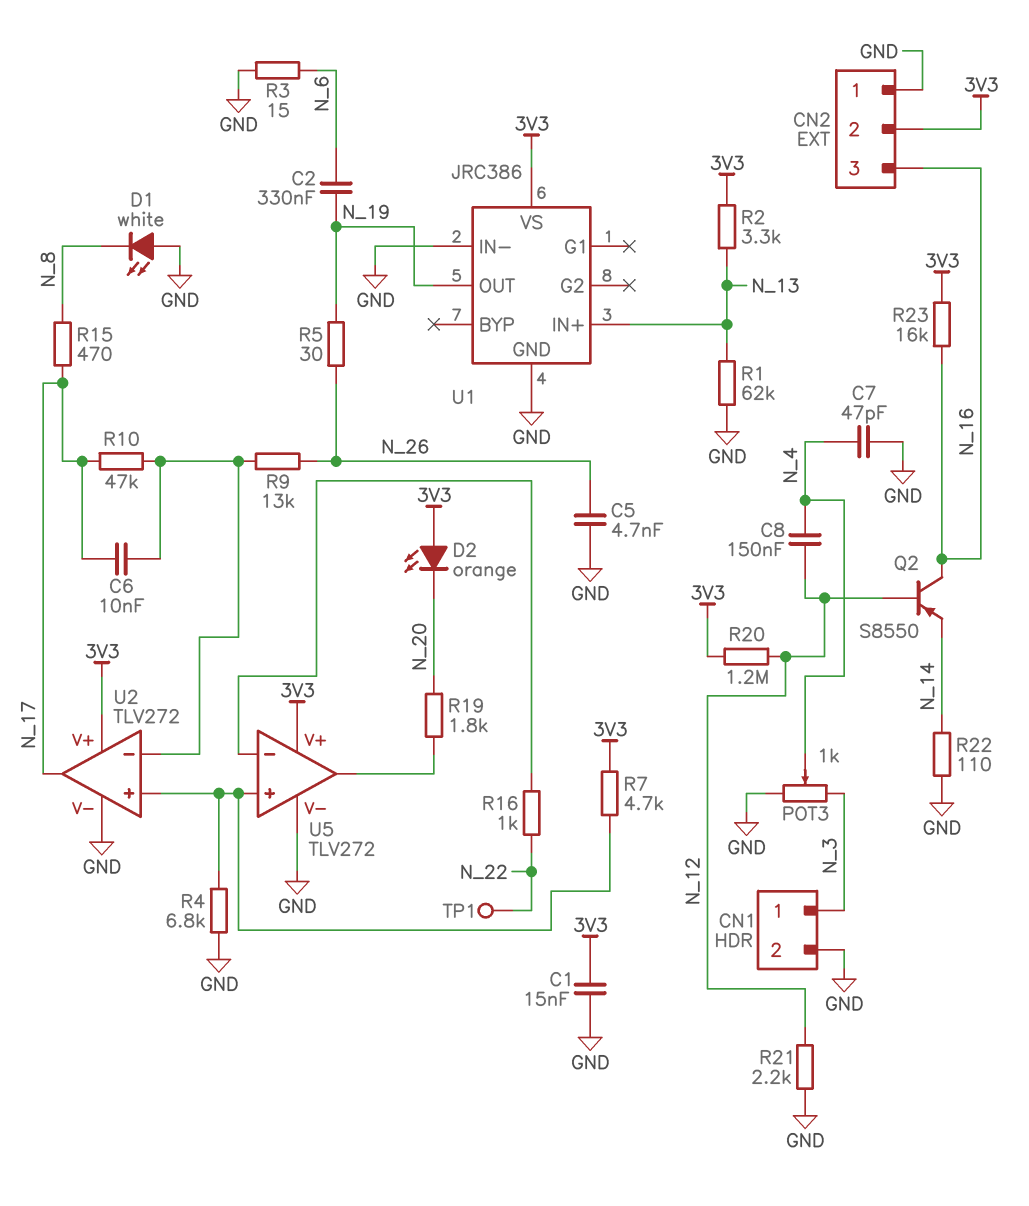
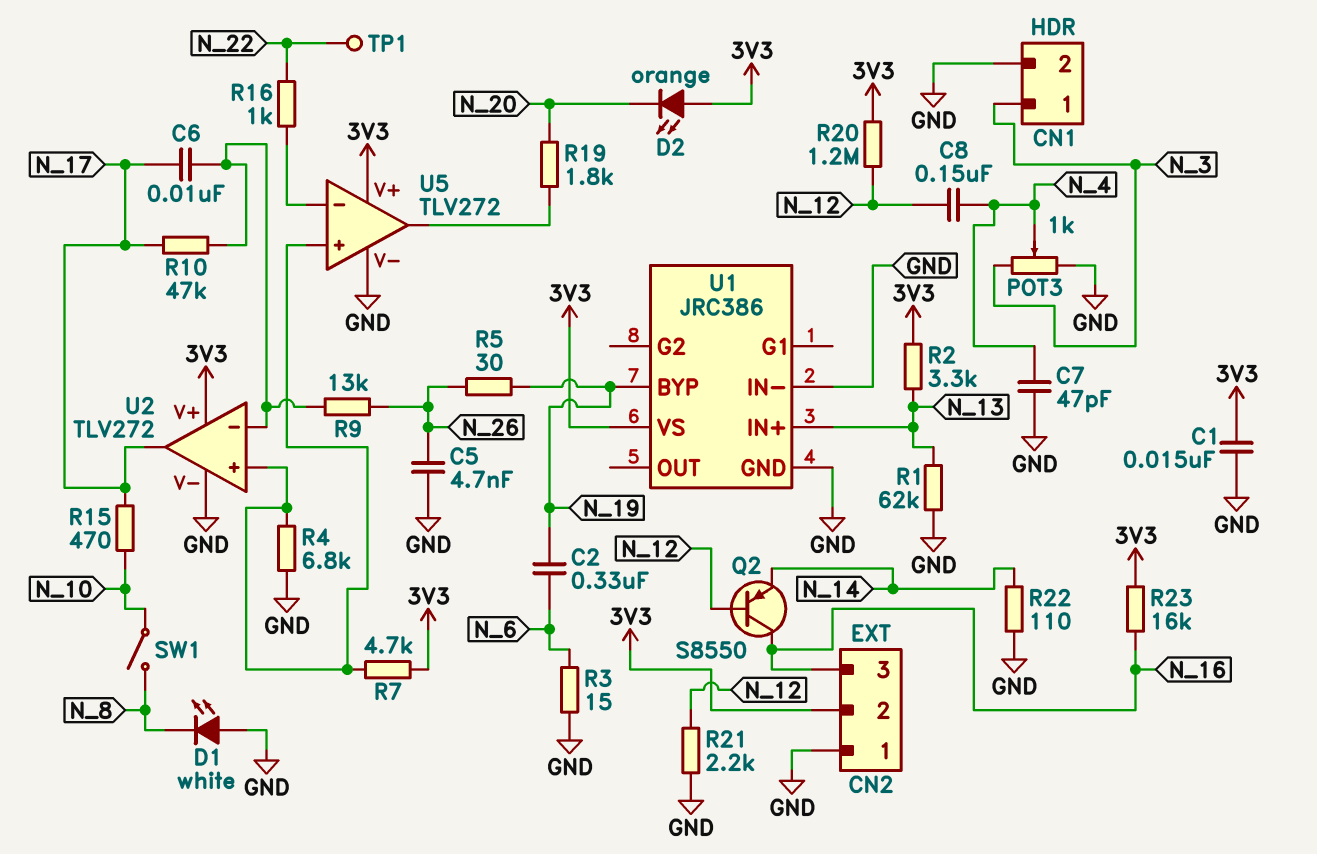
R15: 470 (N_8, N_17) -> 470 (N_10, N_17)
SW1: none -> switch (N_8, N_10)
U1 pin BYP: none -> N_19
U1 pin OUT: N_19 -> none

